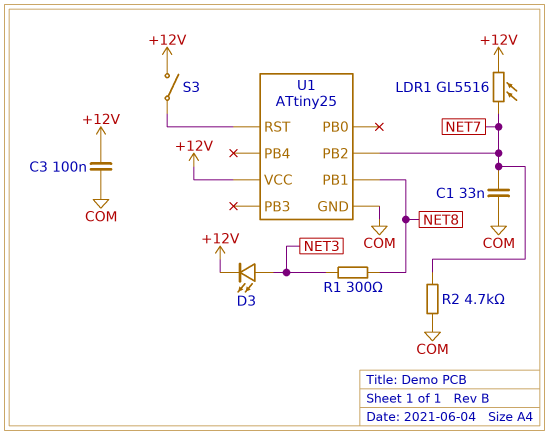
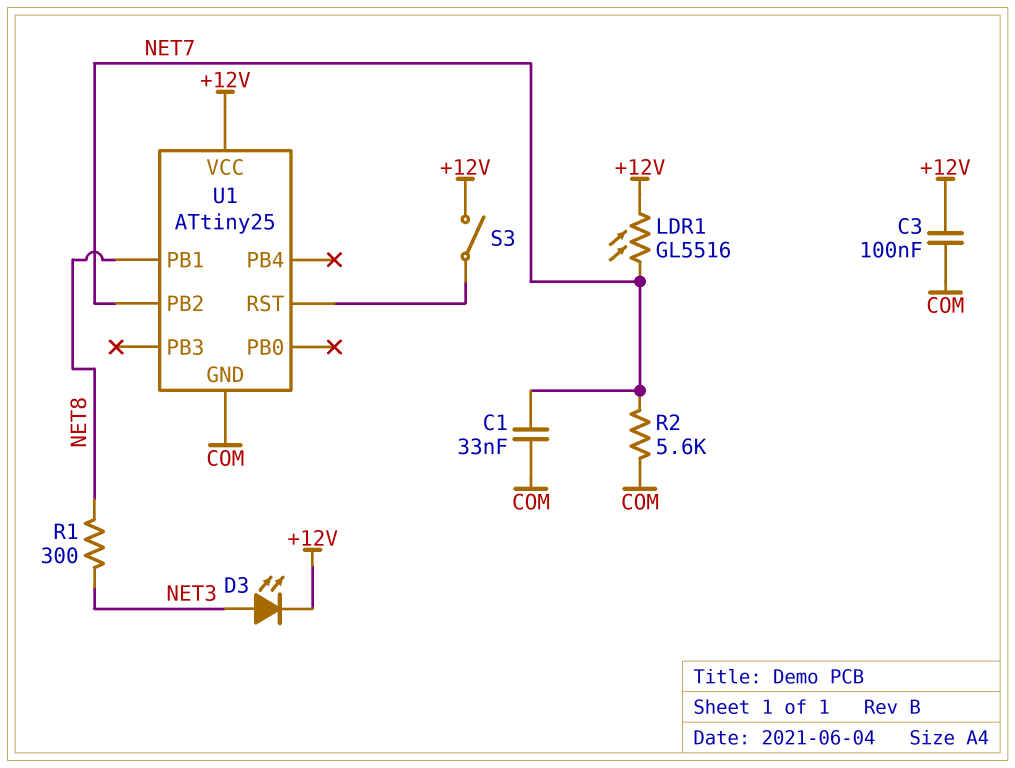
R2: 4.7k (COM, NET7) -> 5.6k (COM, NET7)

